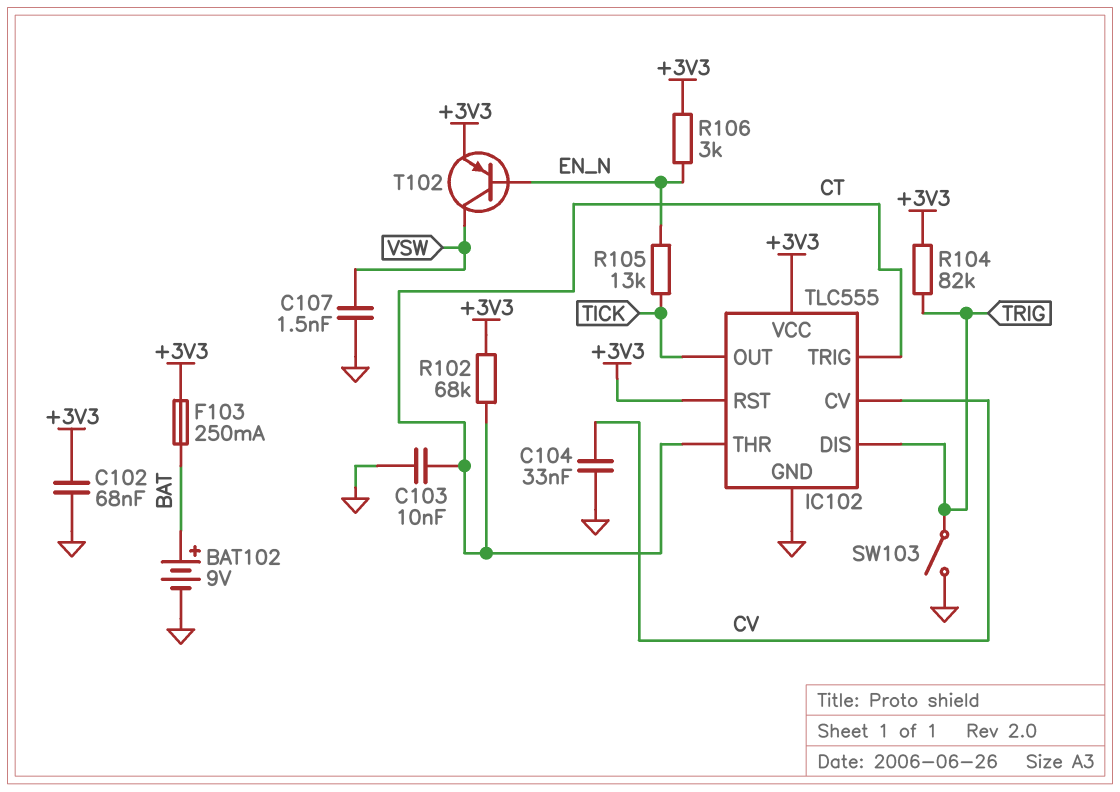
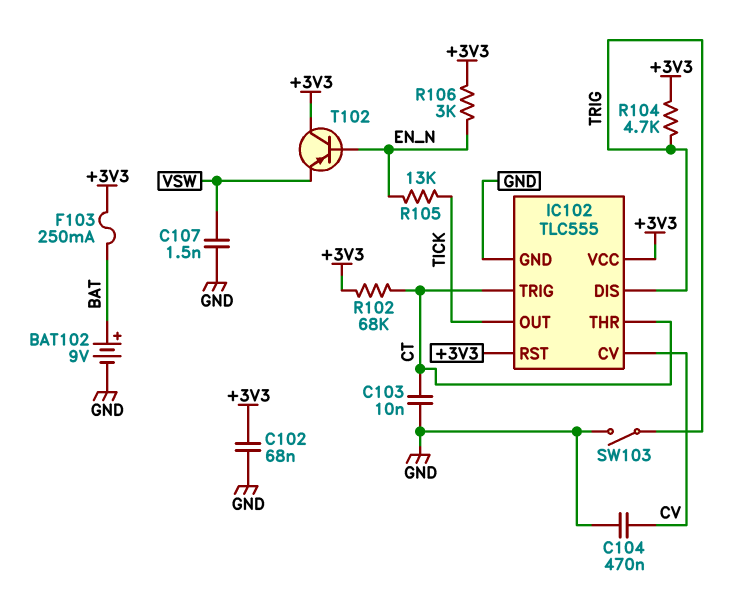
C104: 33nF (CV, GND) -> 470nF (CV, GND)
R104: 82k (+3V3, TRIG) -> 4.7k (+3V3, TRIG)
T102: PNP (B EN_N, C VSW, E +3V3) -> PNP (B EN_N, C +3V3, E VSW)

